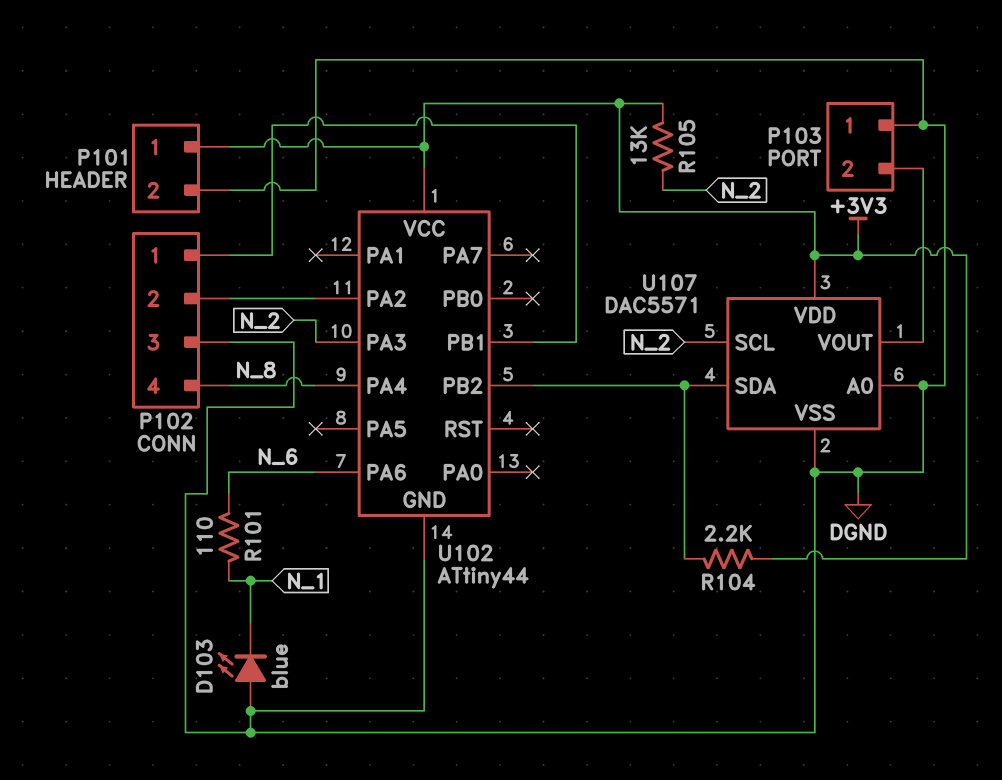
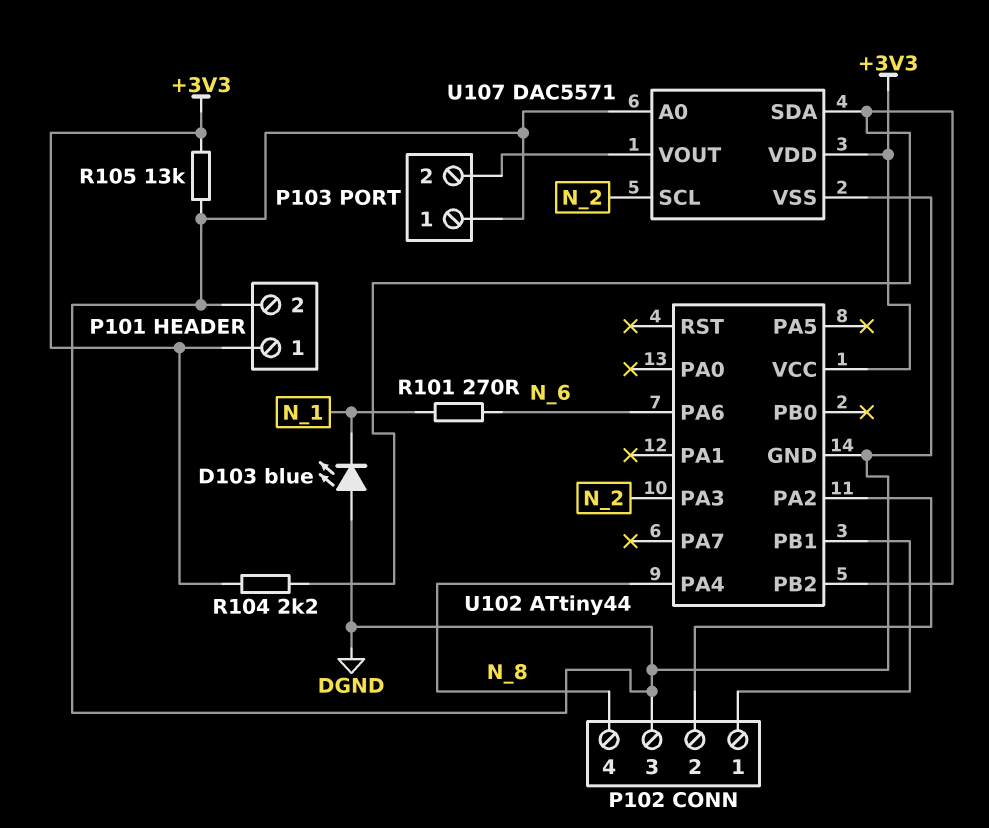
R101: 110 (N_1, N_6) -> 270 (N_1, N_6)
R105: 13k (+3V3, N_2) -> 13k (+3V3, DGND)

